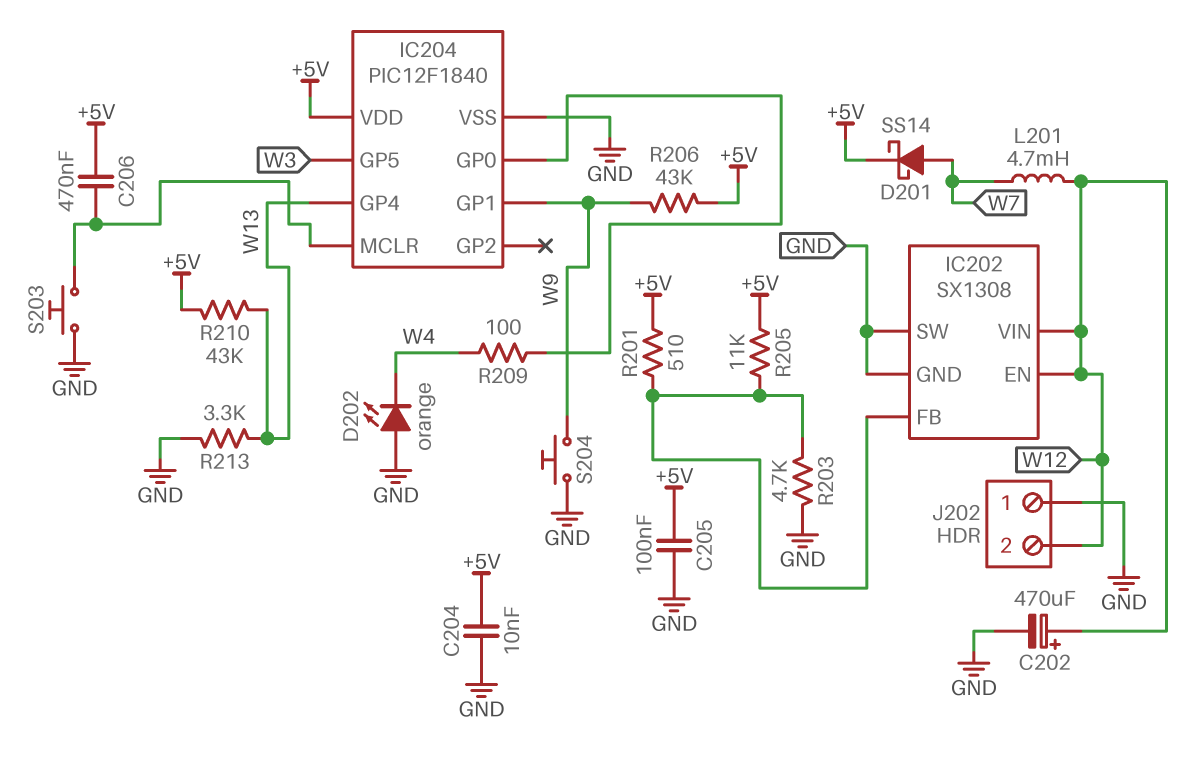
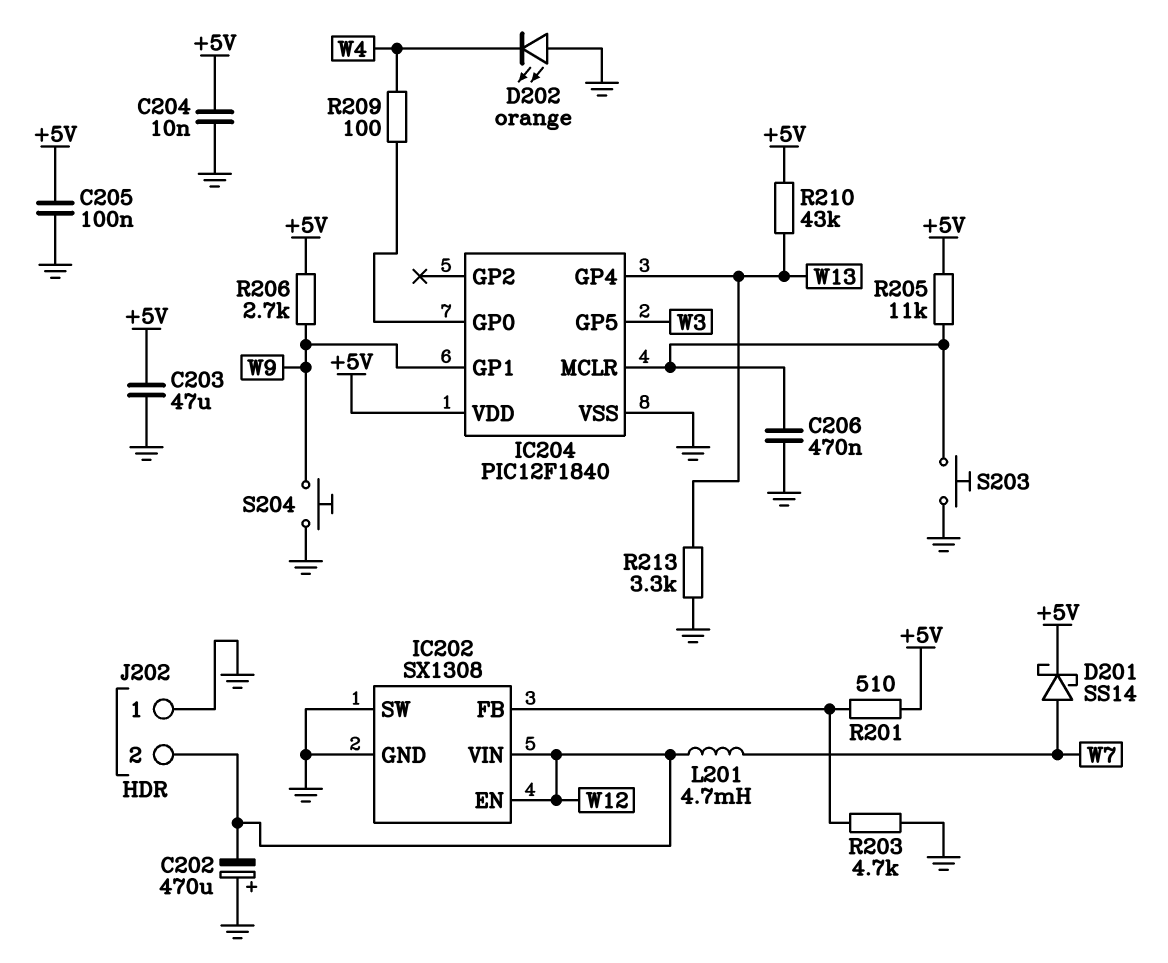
C202: 470uF (plus W12, minus GND) -> 470uF (plus GND, minus W12)
C203: none -> 47uF (+5V, GND)
C206: 470nF (+5V, IC204/MCLR) -> 470nF (GND, IC204/MCLR)
R205: 11k (+5V, IC202/FB) -> 11k (+5V, IC204/MCLR)
R206: 43k (+5V, W9) -> 2.7k (+5V, W9)

